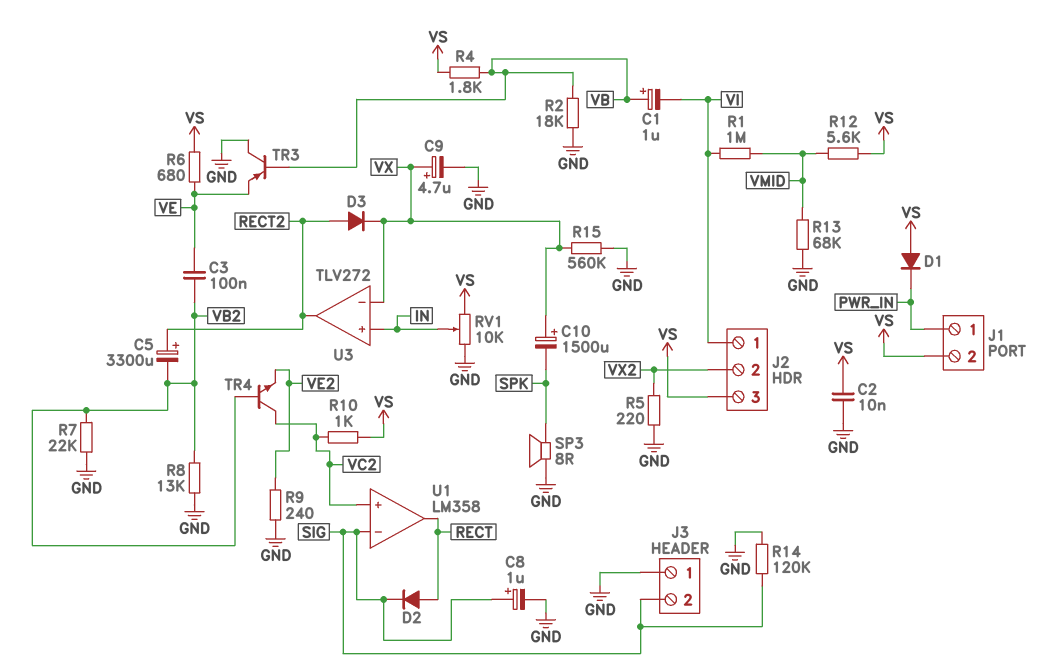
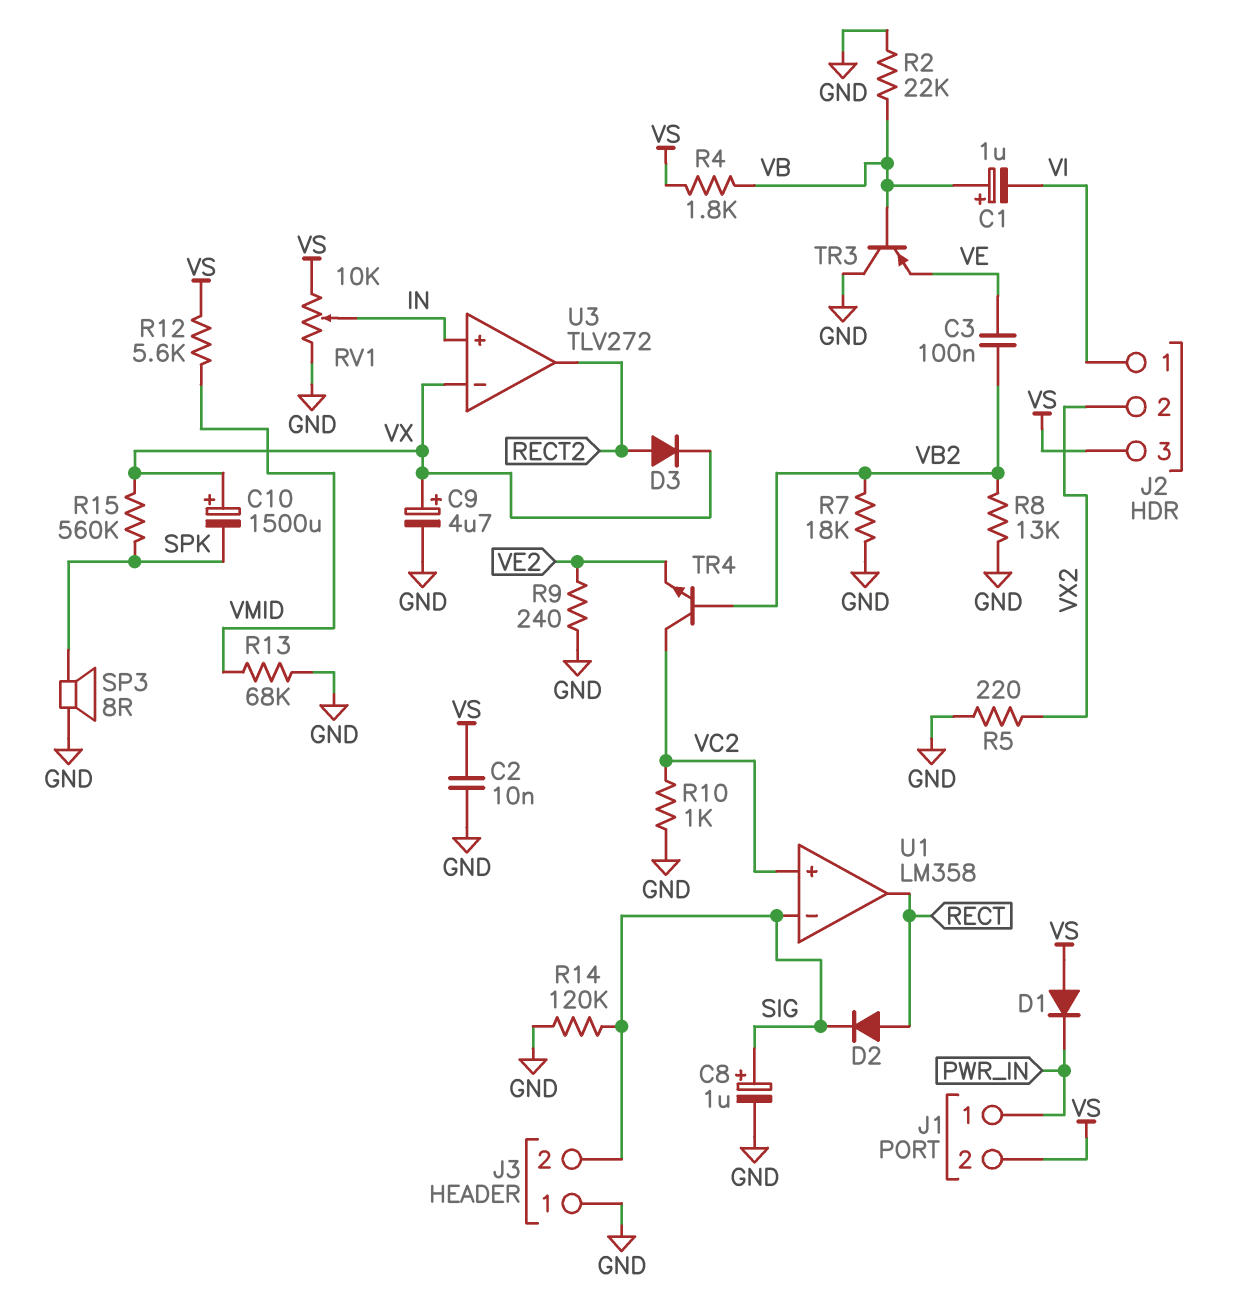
C5: 3300uF (plus RECT2, minus VB2) -> none
R1: 1M (VI, VMID) -> none
R2: 18k (GND, VB) -> 22k (GND, VB)
R6: 680 (VE, VS) -> none
R7: 22k (GND, VB2) -> 18k (GND, VB2)
R10: 1k (VC2, VS) -> 1k (GND, VC2)
R15: 560k (GND, VX) -> 560k (SPK, VX)

